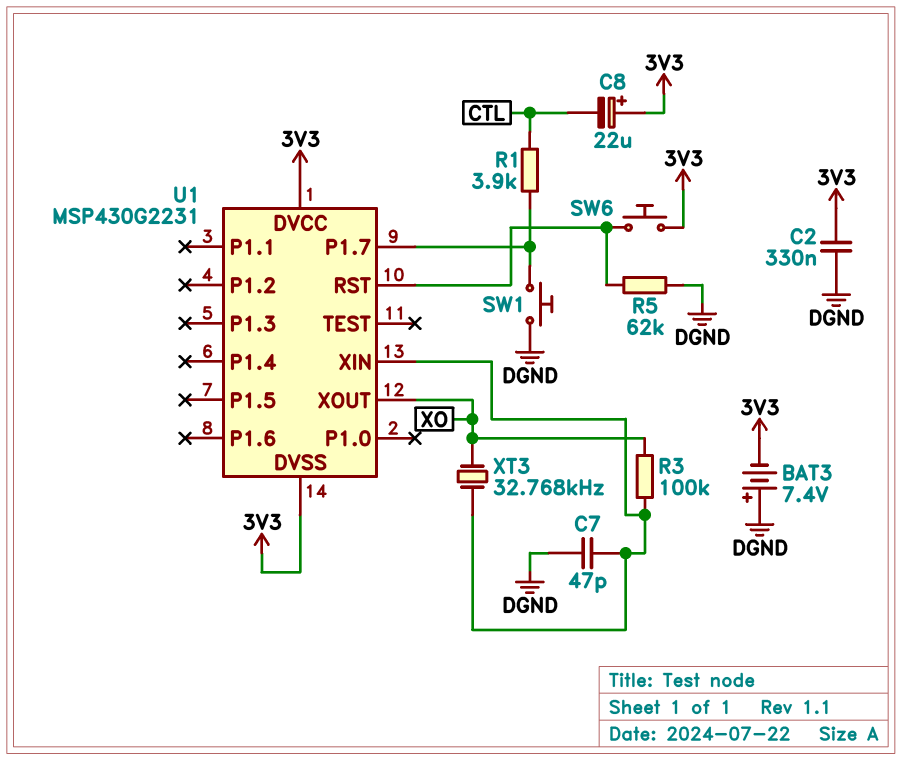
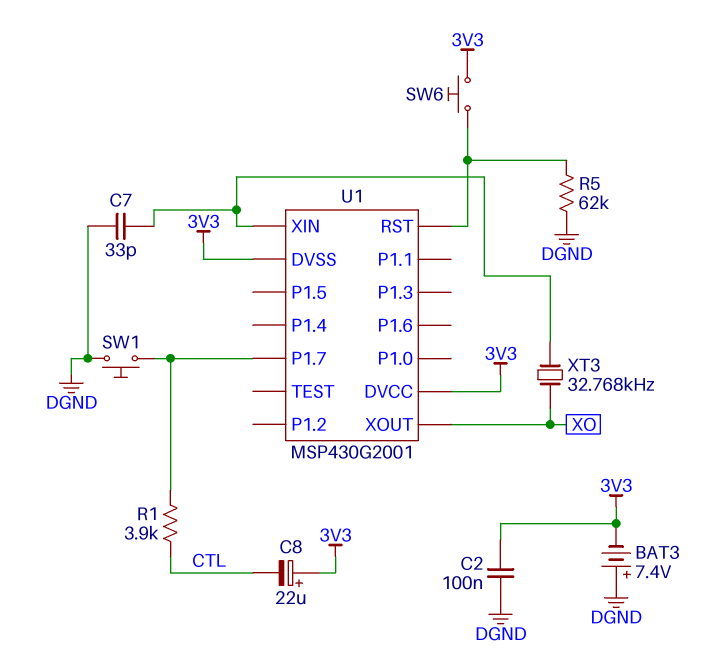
C2: 330nF (3V3, DGND) -> 100nF (3V3, DGND)
C7: 47pF (DGND, U1/XIN) -> 33pF (DGND, U1/XIN)
R3: 100k (U1/XIN, XO) -> none
U1: MSP430G2231 -> MSP430G2001

